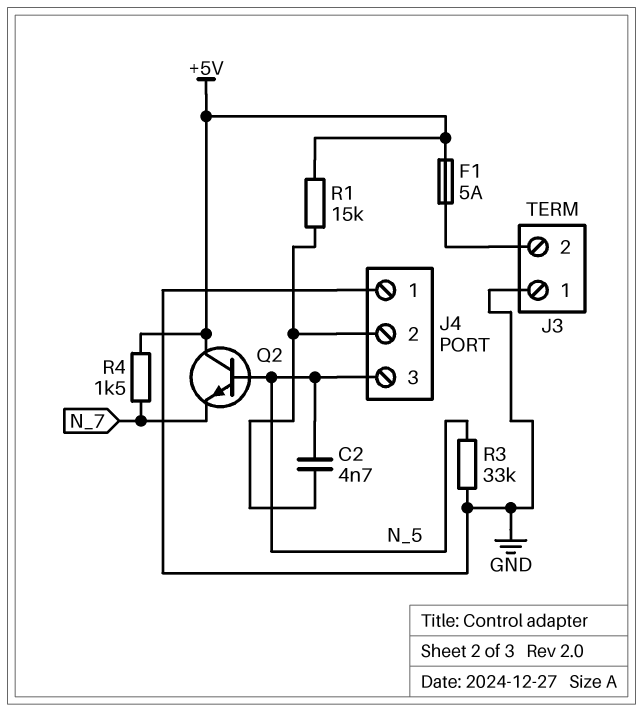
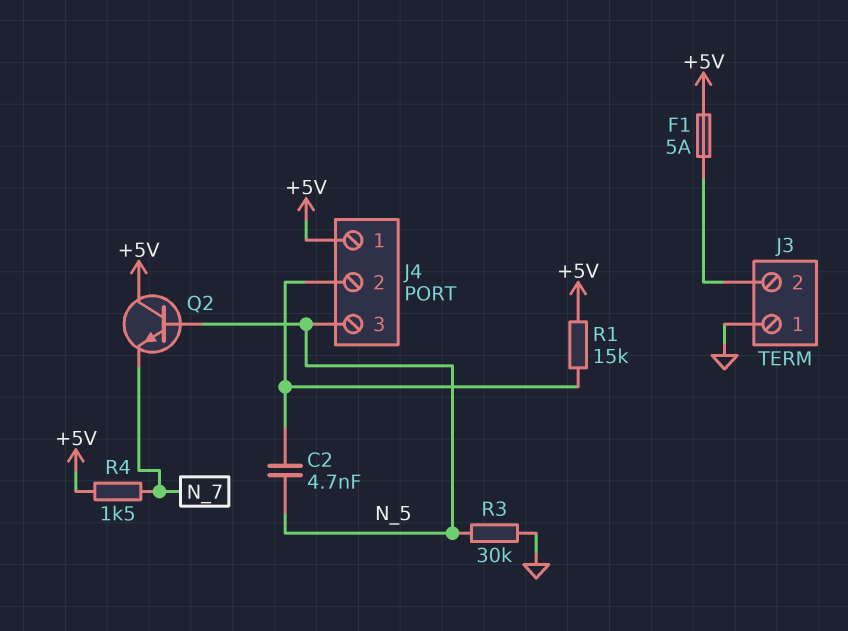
J4 pin 1: GND -> +5V
R3: 33k (GND, N_5) -> 30k (GND, N_5)

